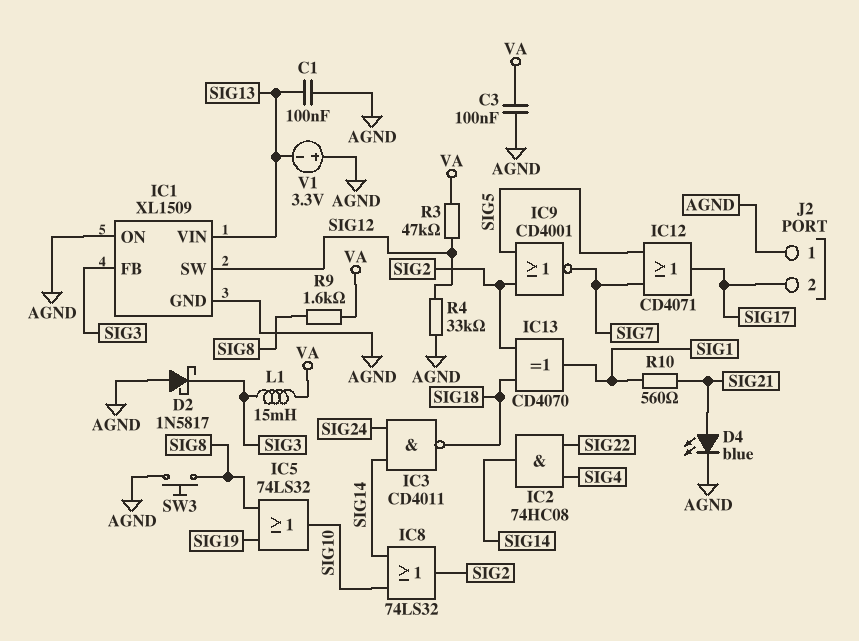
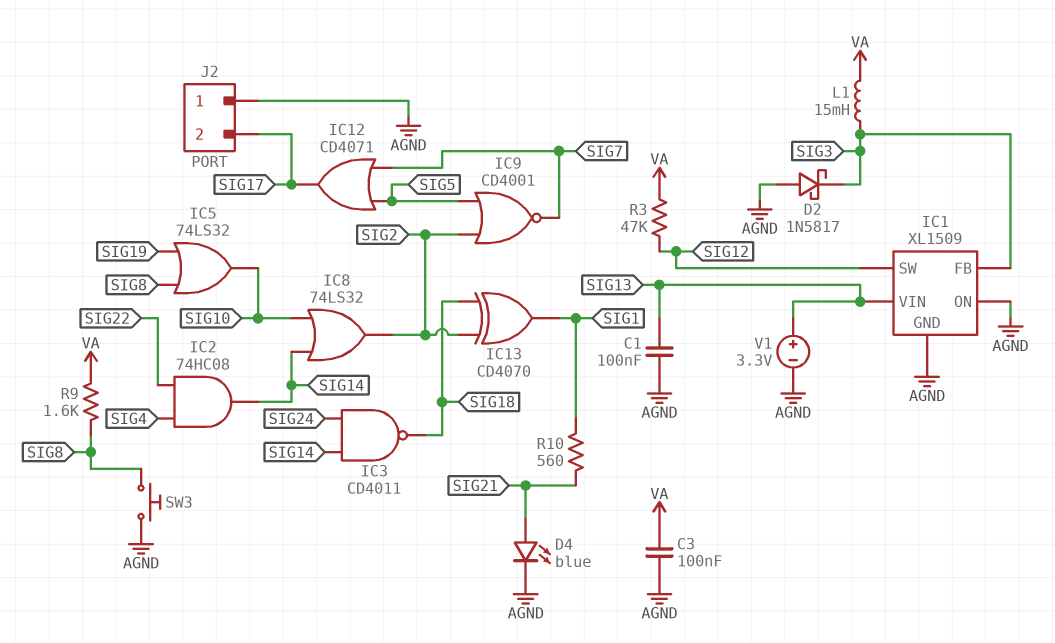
R4: 33k (AGND, SIG12) -> none
V1: 3.3V (plus AGND, minus SIG13) -> 3.3V (plus SIG13, minus AGND)

